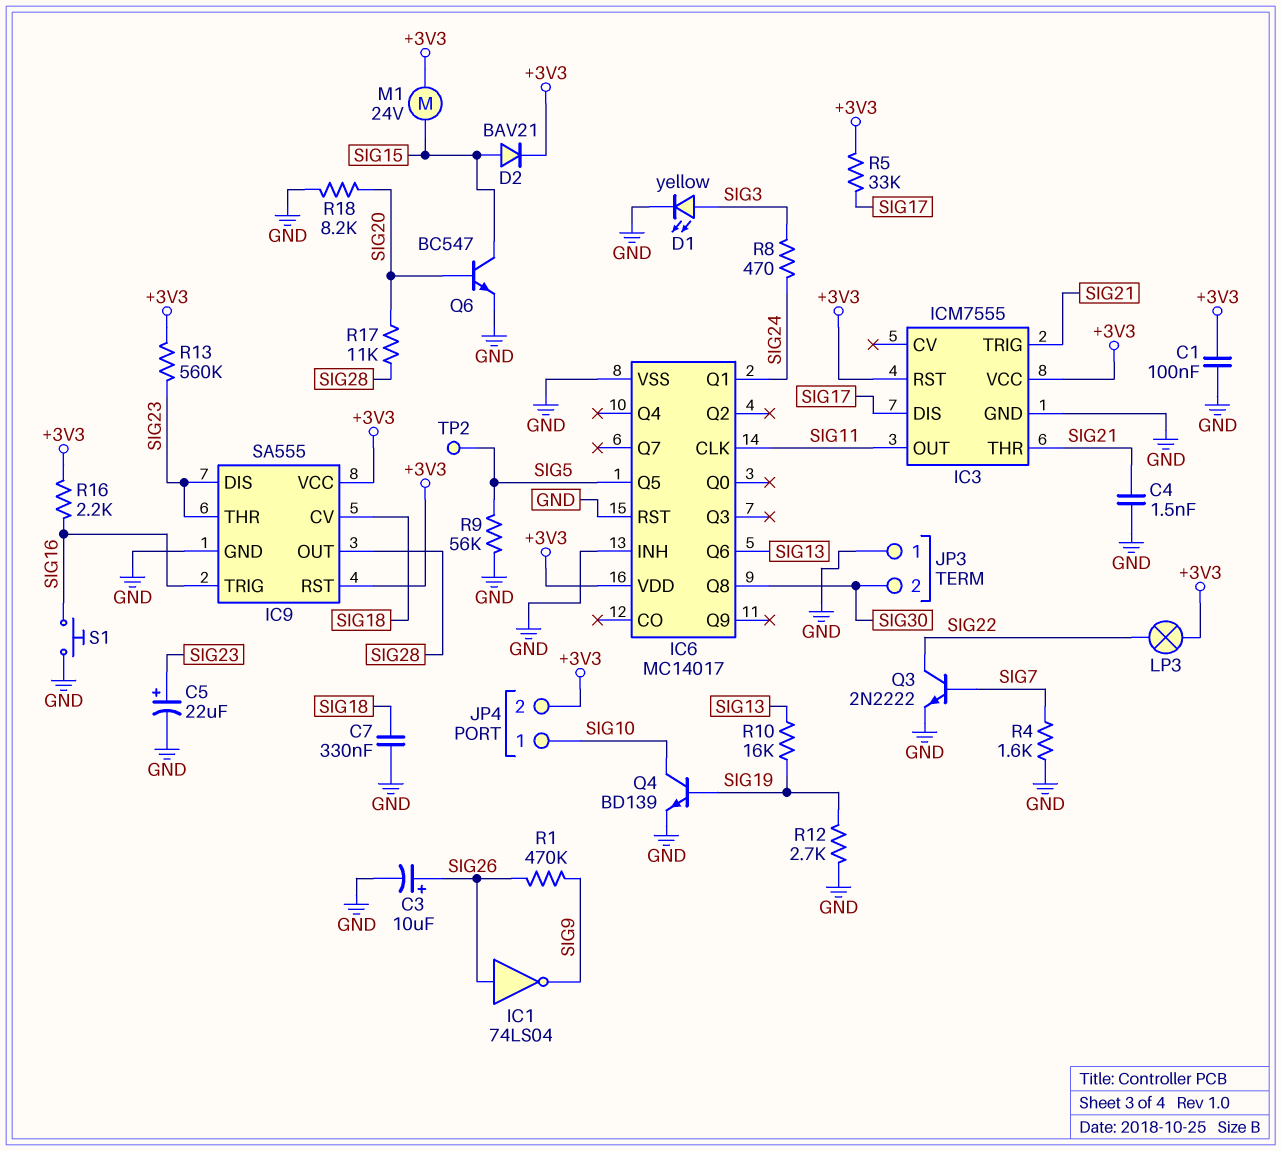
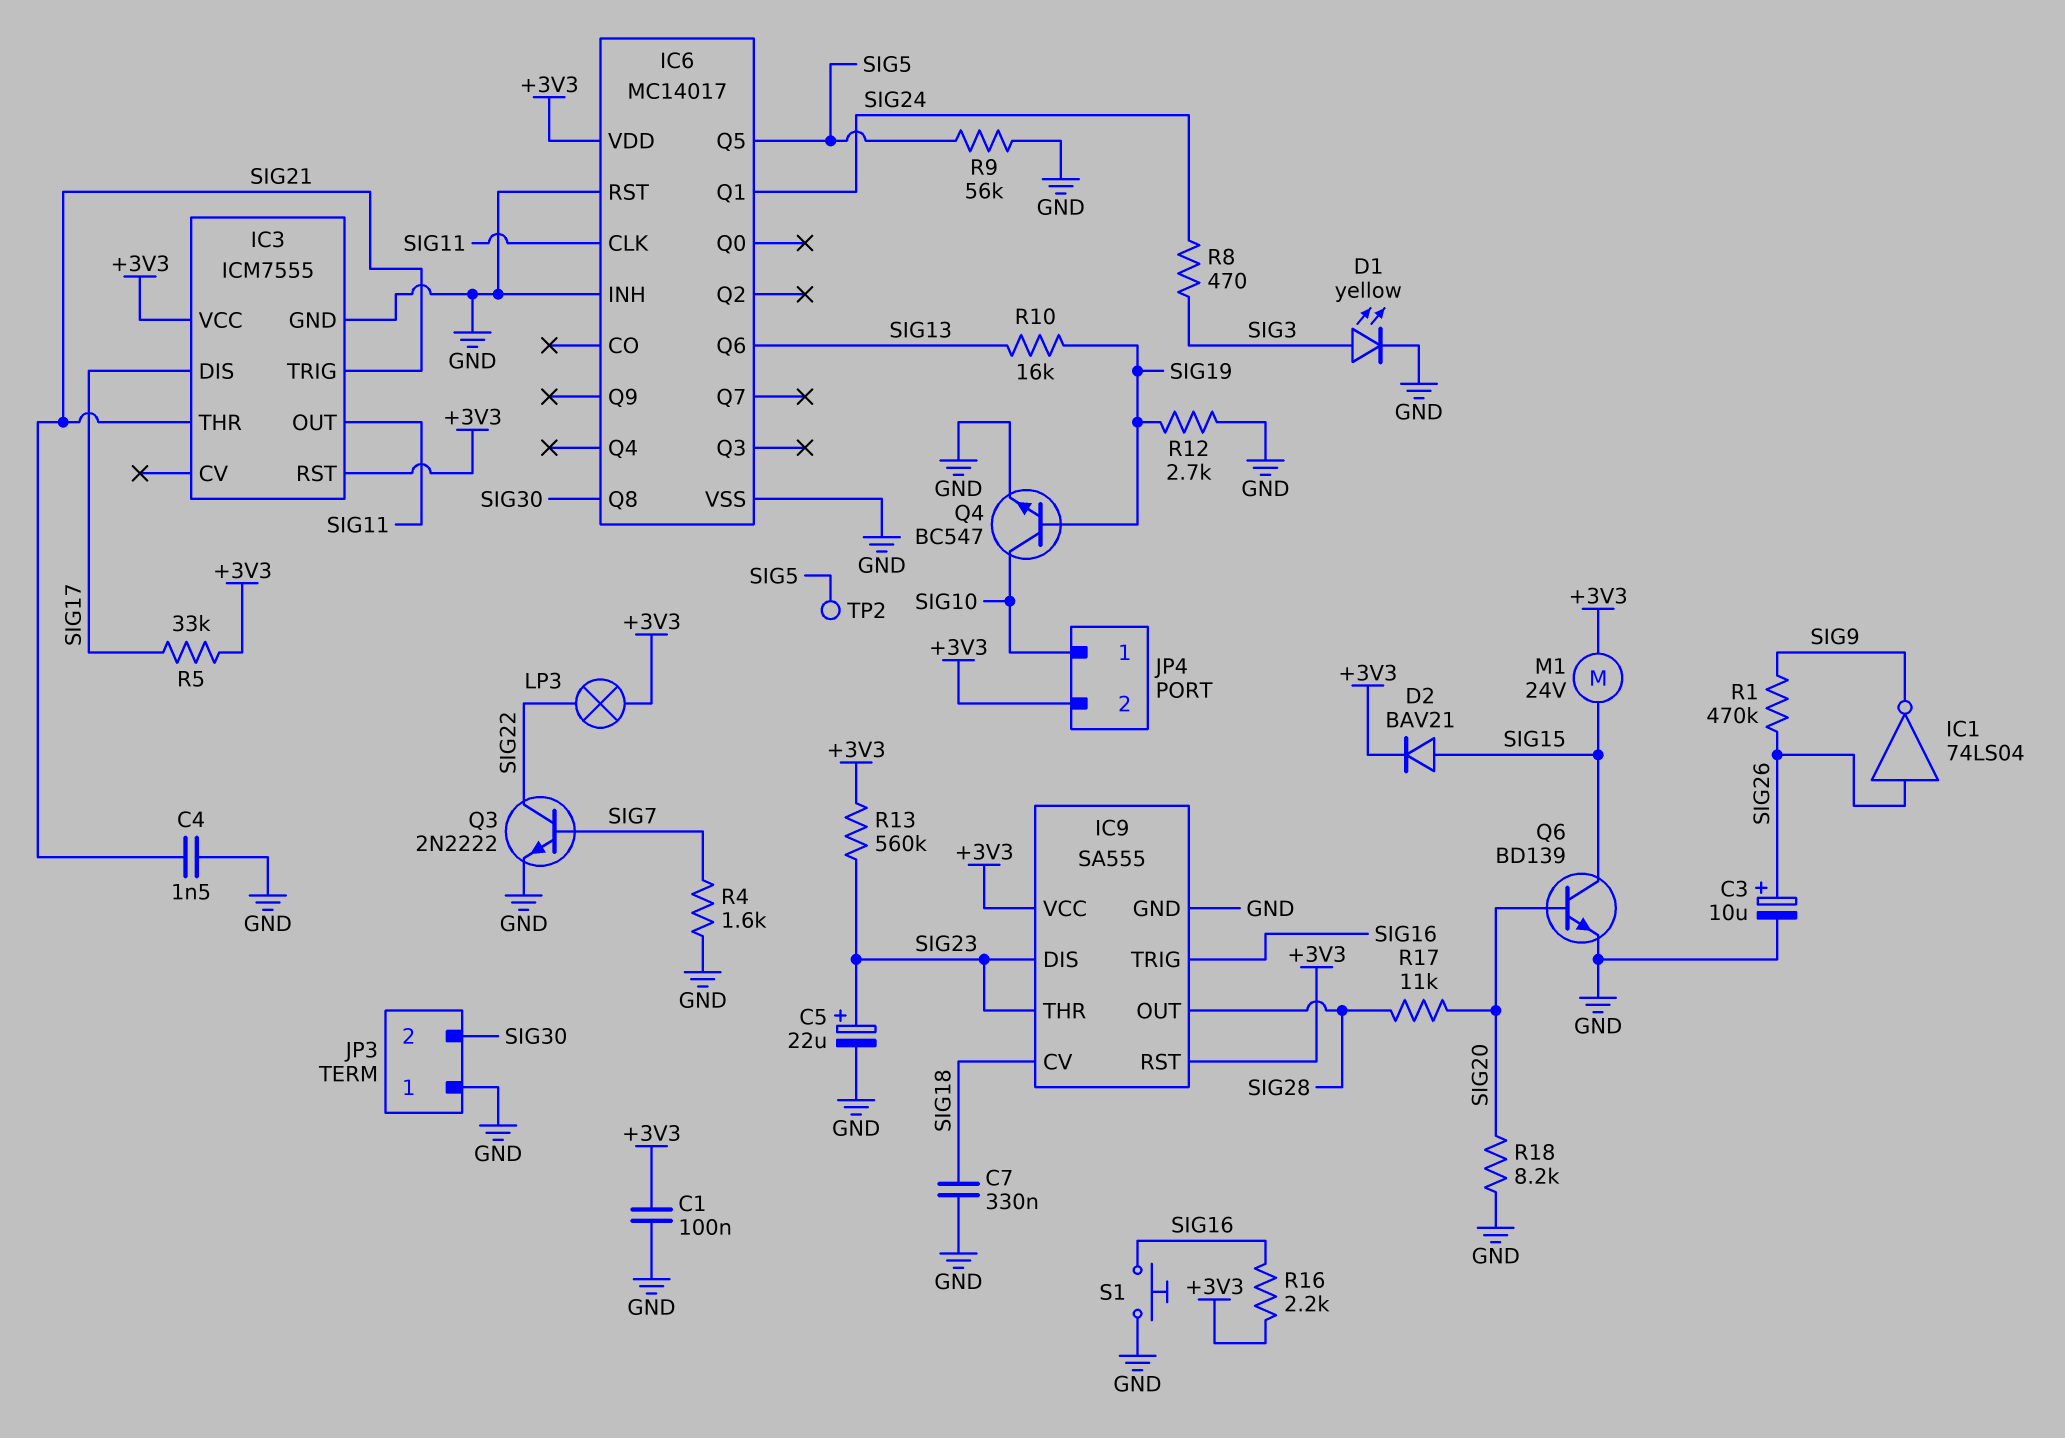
Q4: NPN BD139 (B SIG19, C SIG10, E GND) -> NPN BC547 (B SIG19, C SIG10, E GND)
Q6: NPN BC547 (B SIG20, C SIG15, E GND) -> NPN BD139 (B SIG20, C SIG15, E GND)

